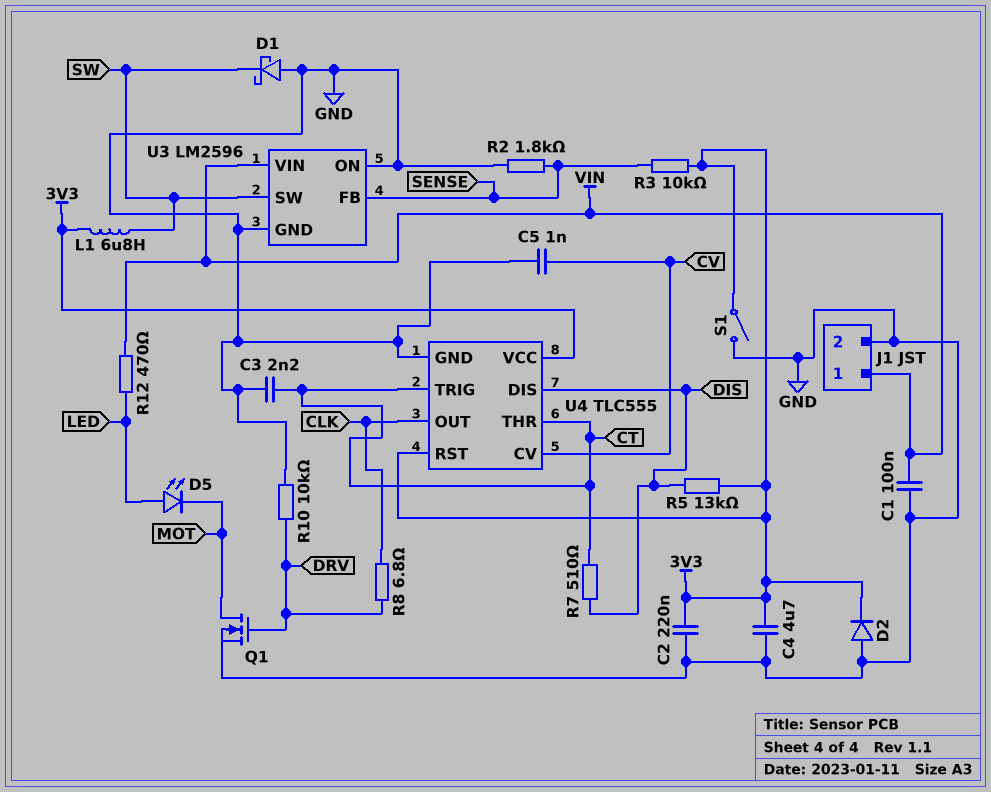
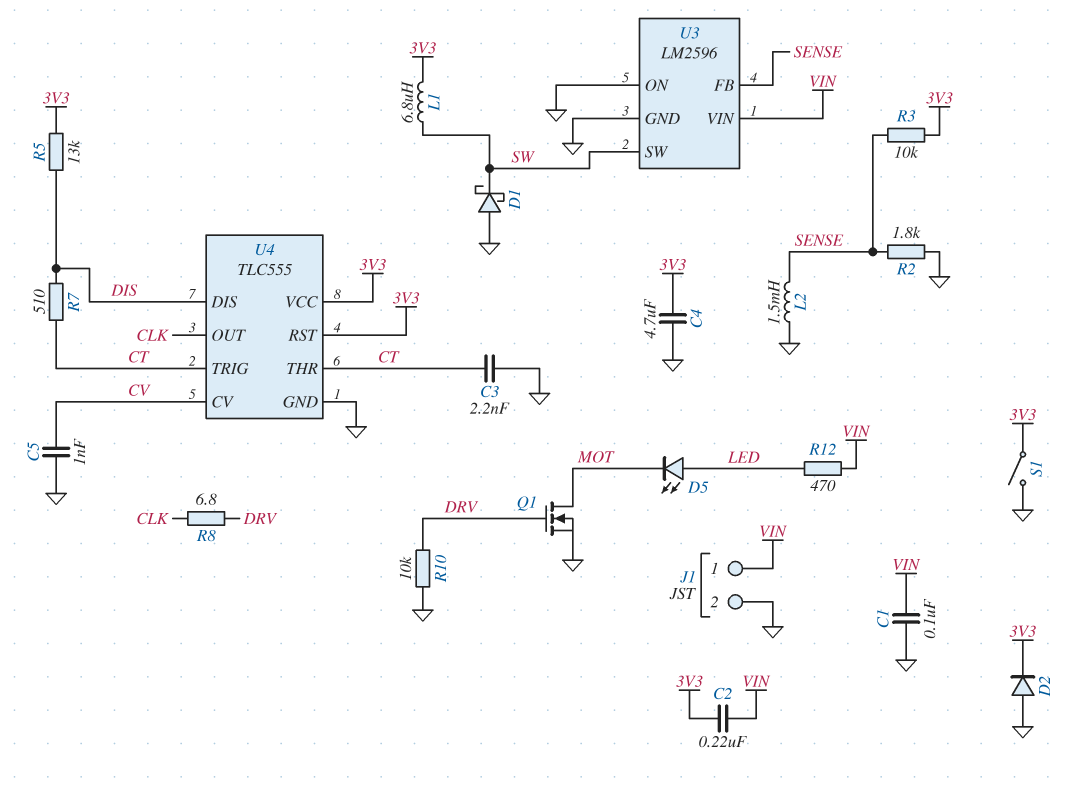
C2: 220nF (3V3, GND) -> 220nF (3V3, VIN)
L2: none -> 1.5mH (GND, SENSE)

